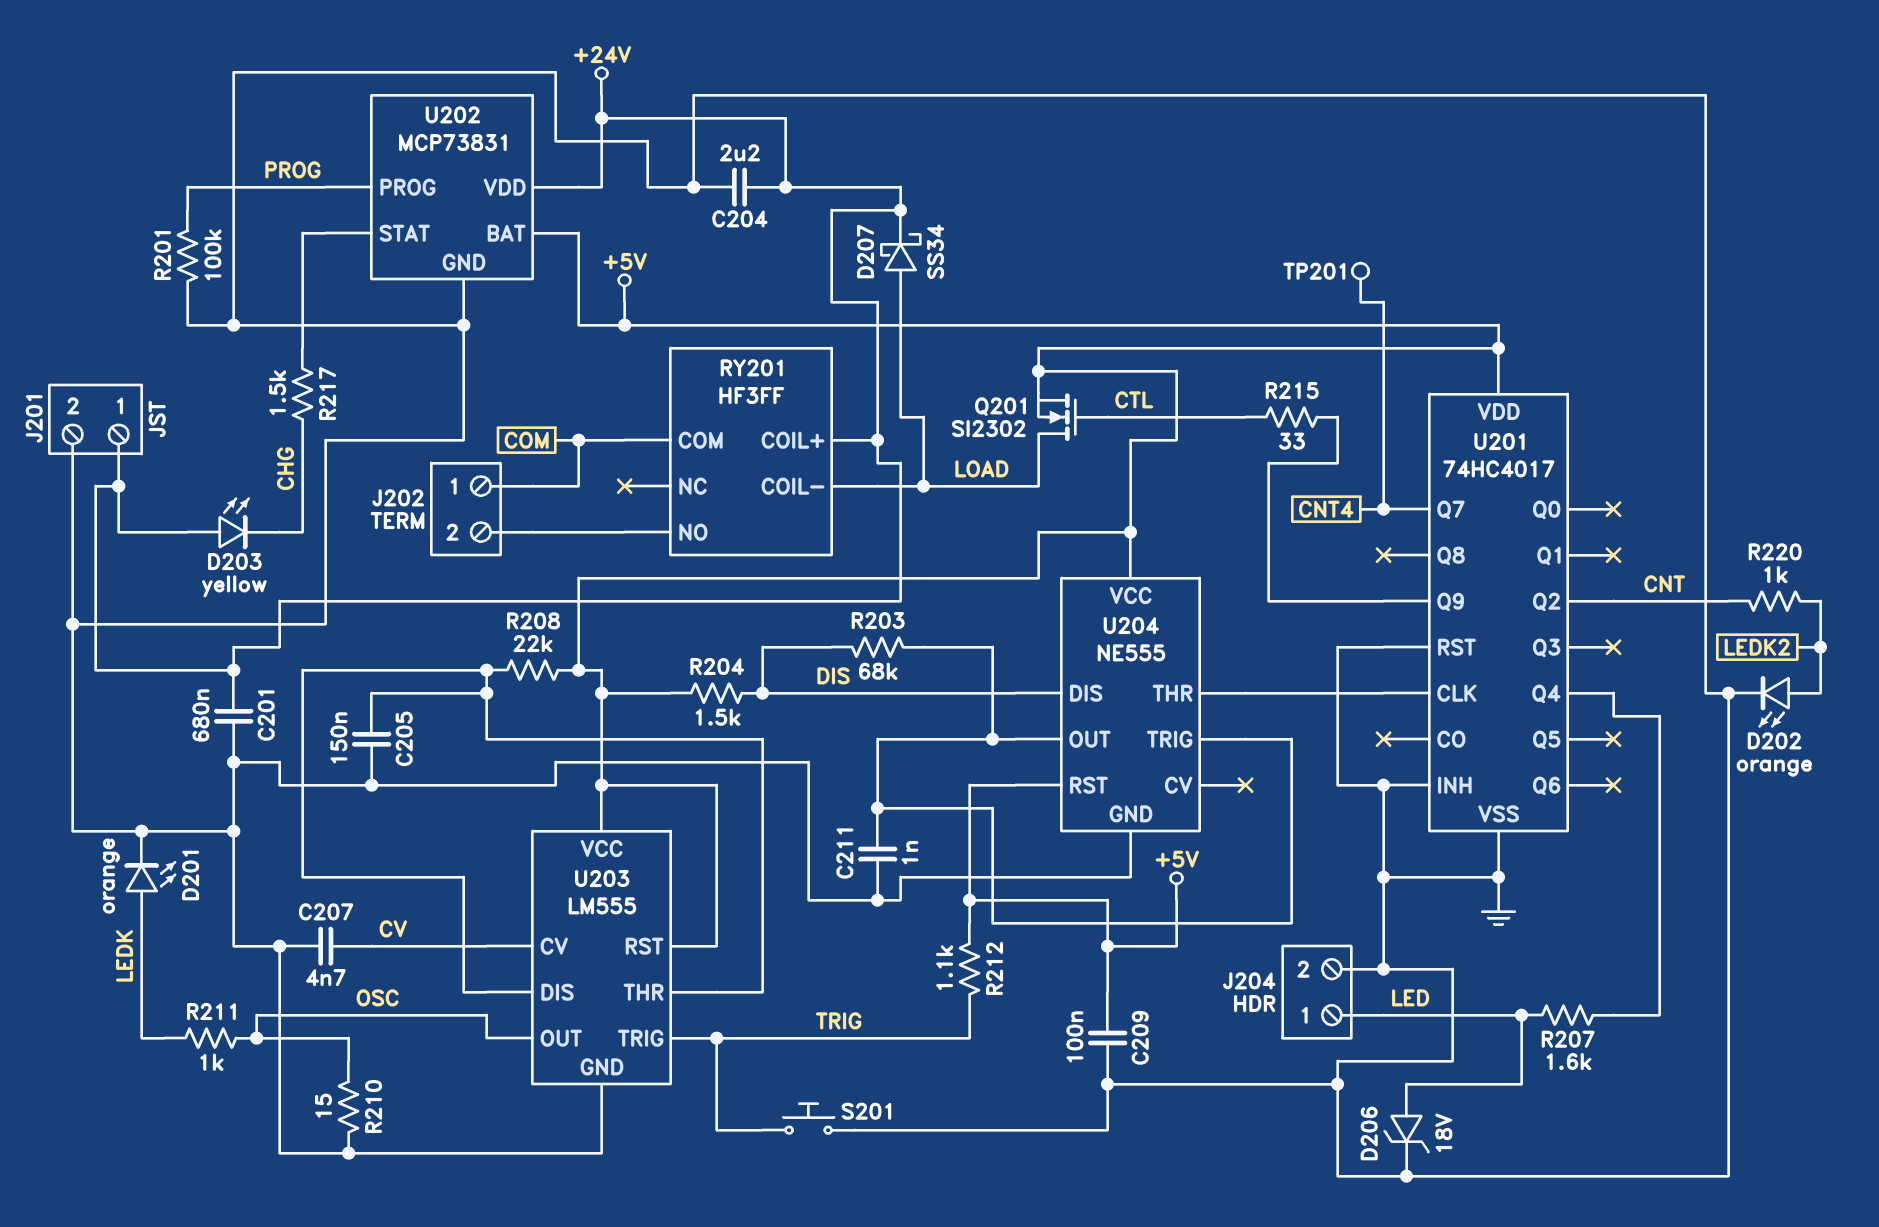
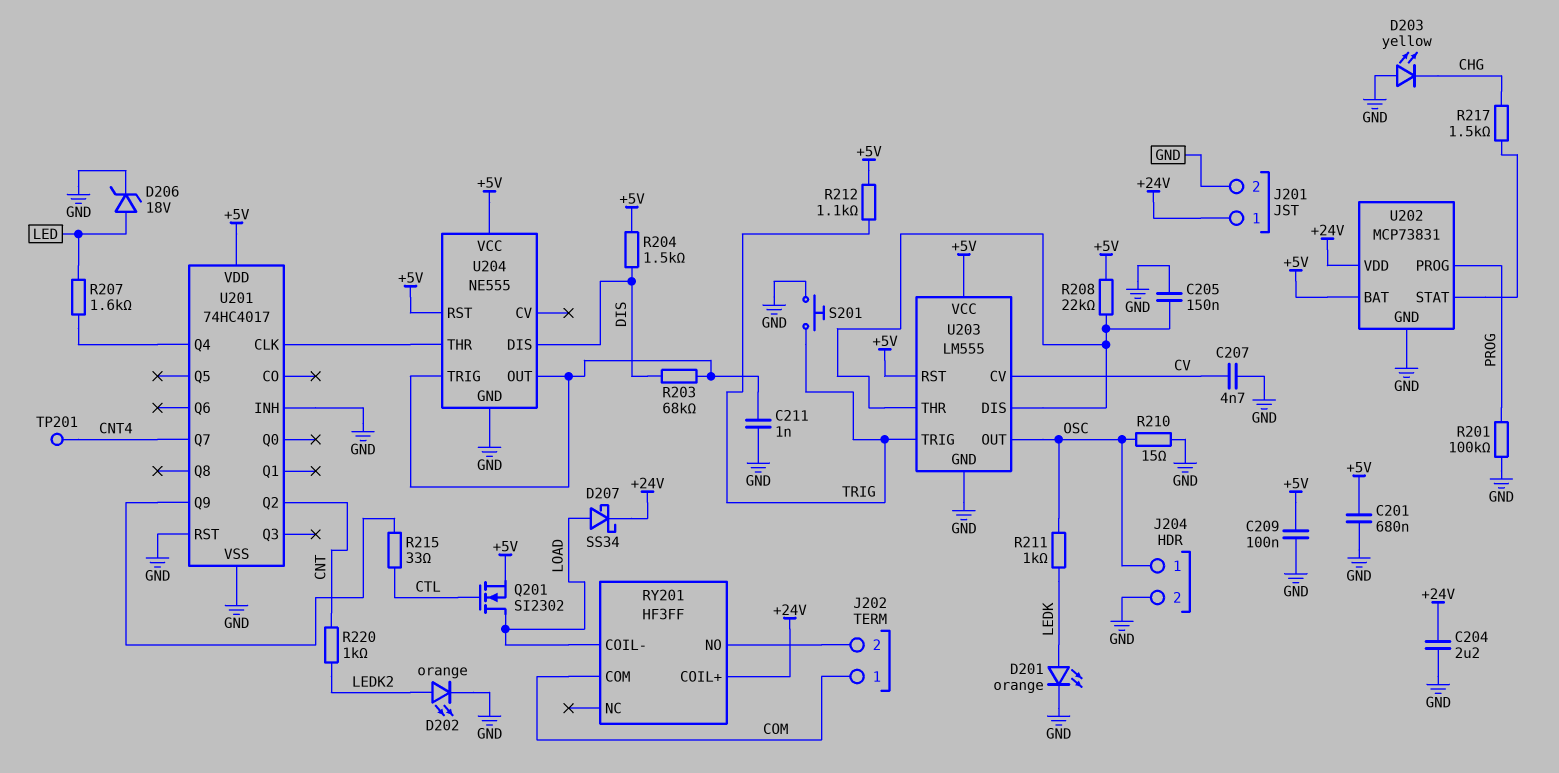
C201: 680nF (+24V, GND) -> 680nF (+5V, GND)
D203: LED yellow (A +24V, K CHG) -> LED yellow (A GND, K CHG)
J204 pin 1: LED -> OSC

